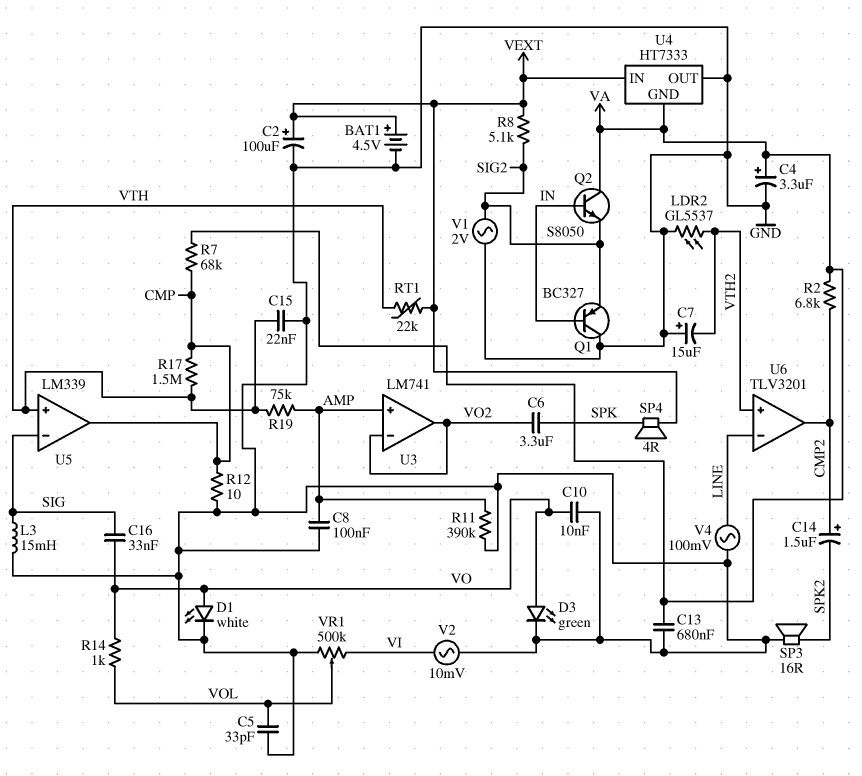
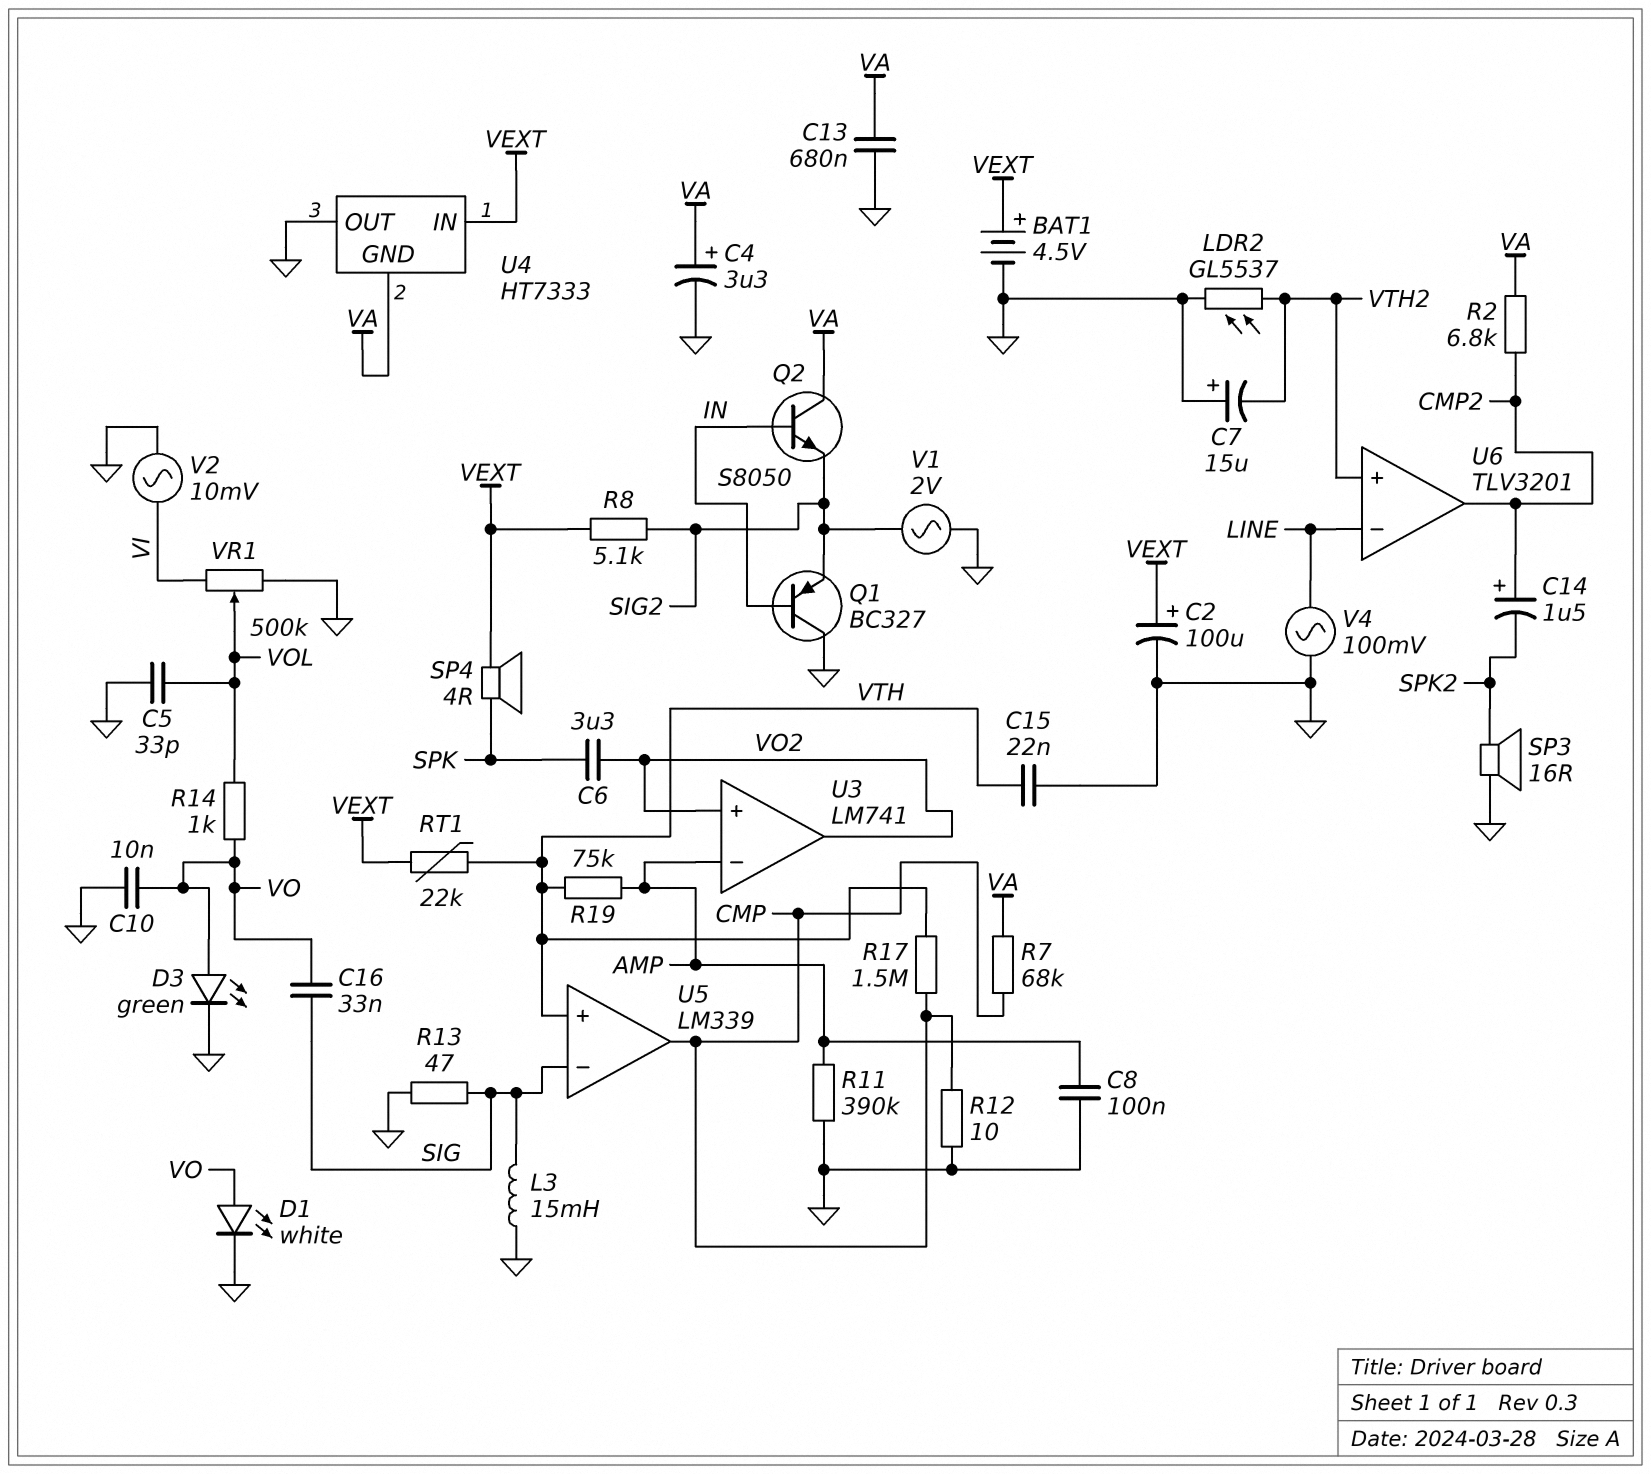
R13: none -> 47 (GND, SIG)
U3 pin in+: AMP -> VO2
U3 pin in-: VO2 -> AMP

